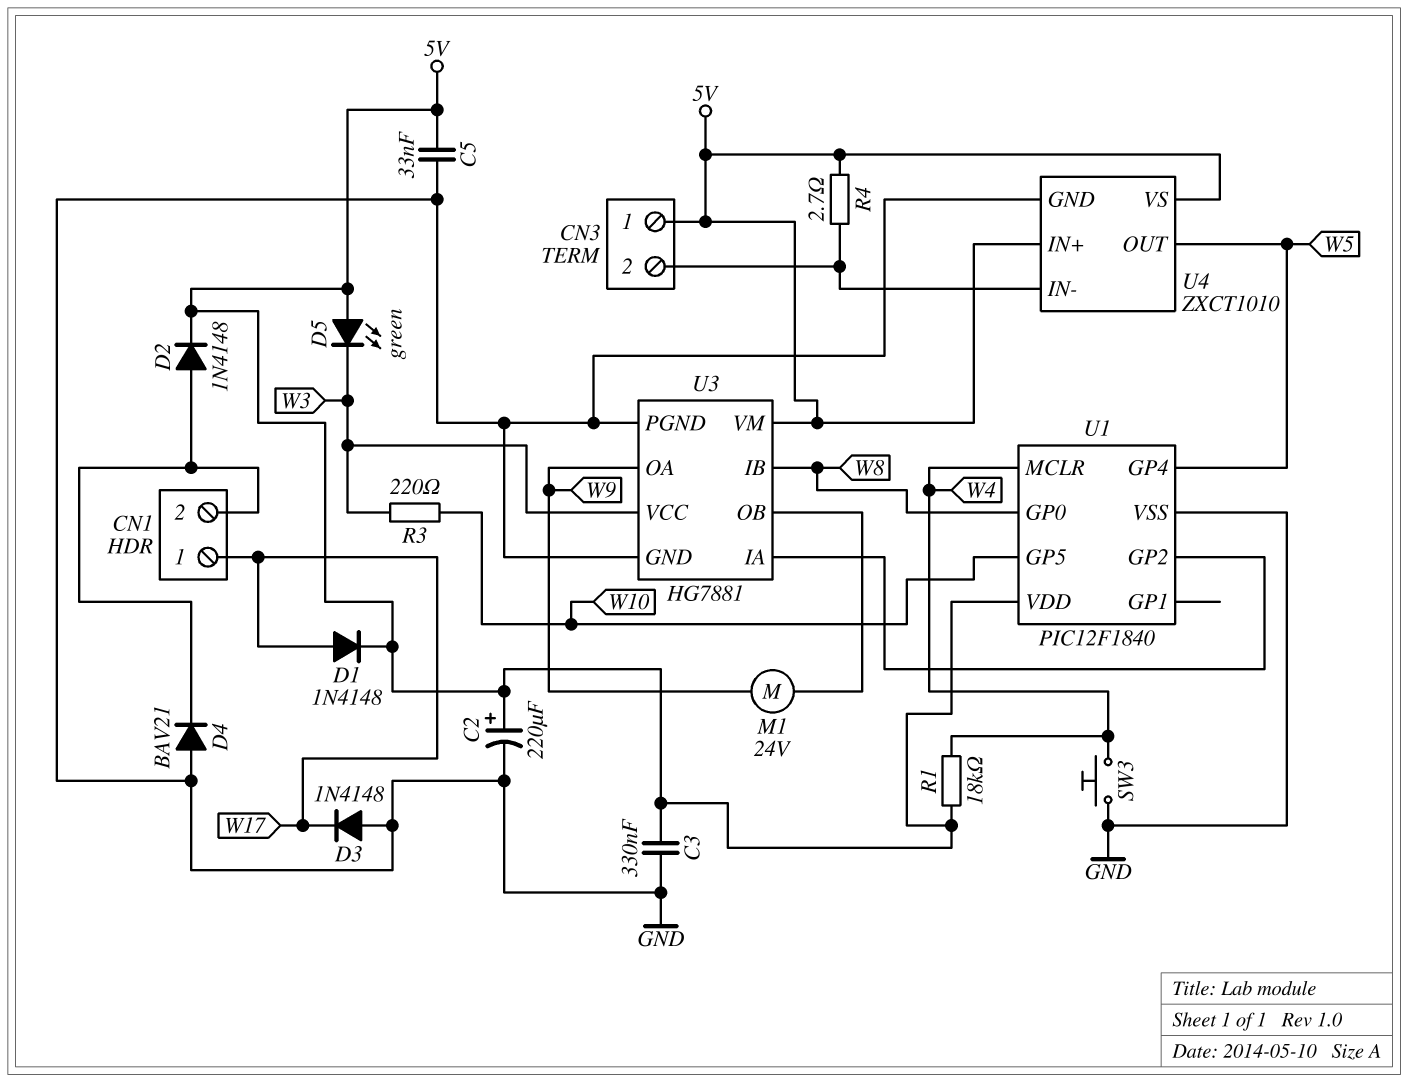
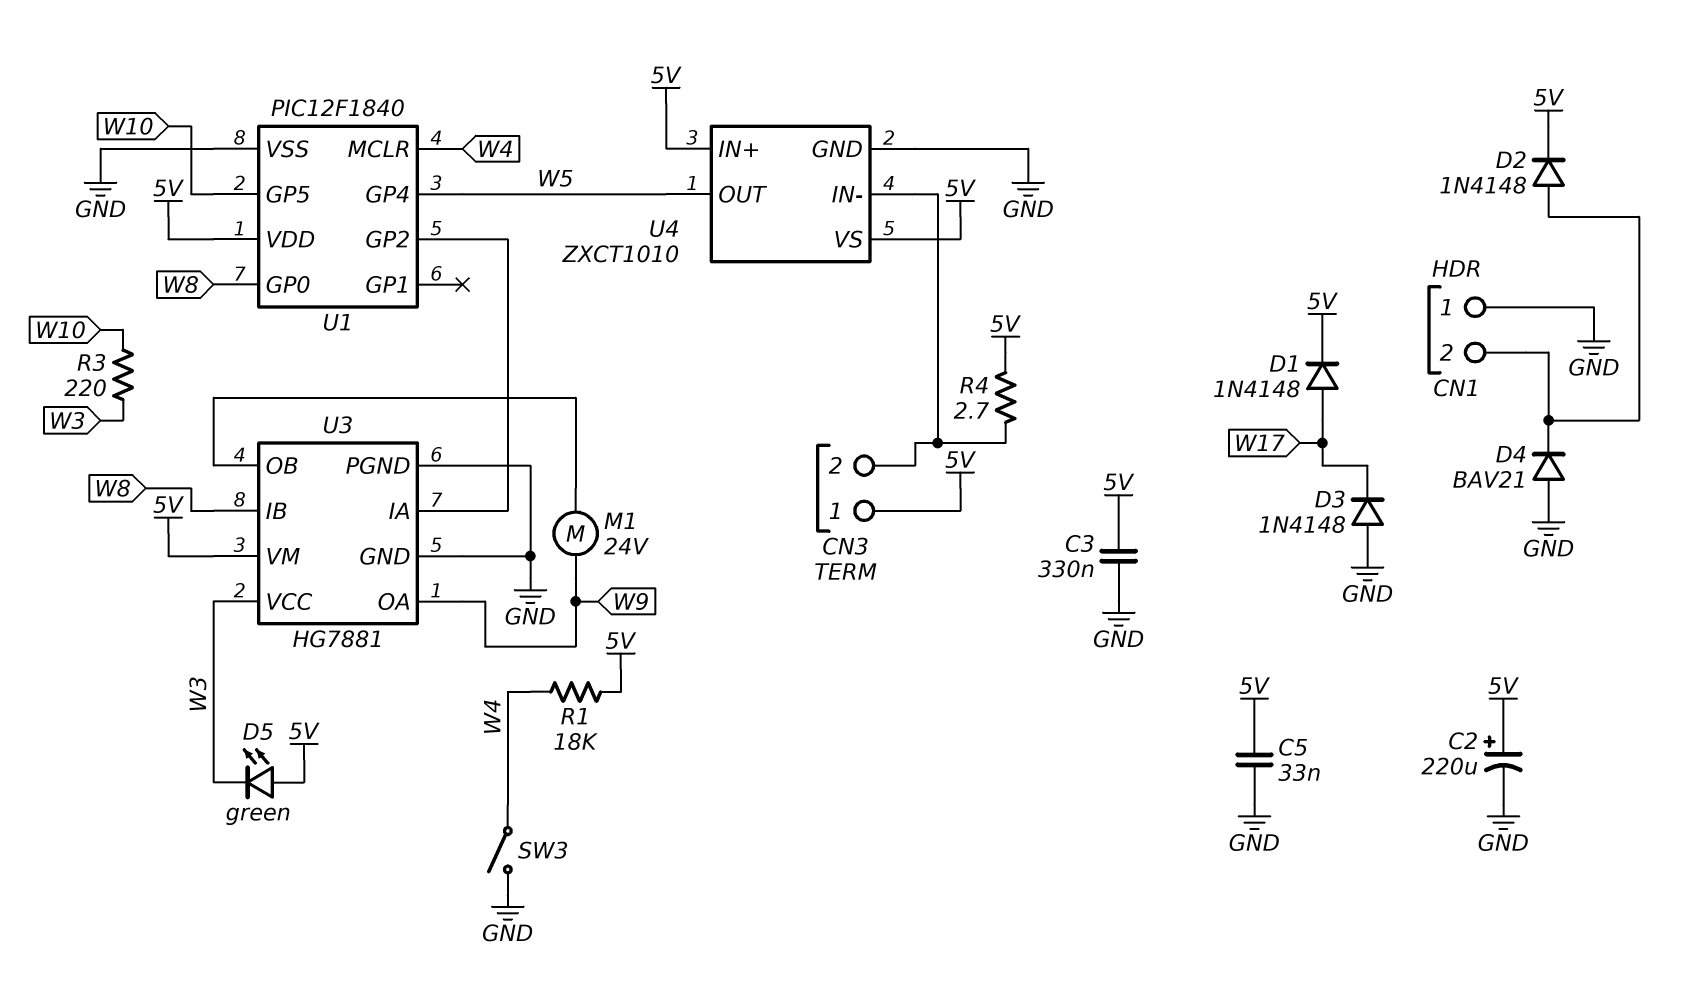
CN1 pin 1: W17 -> GND
SW3: button (GND, W4) -> switch (GND, W4)

